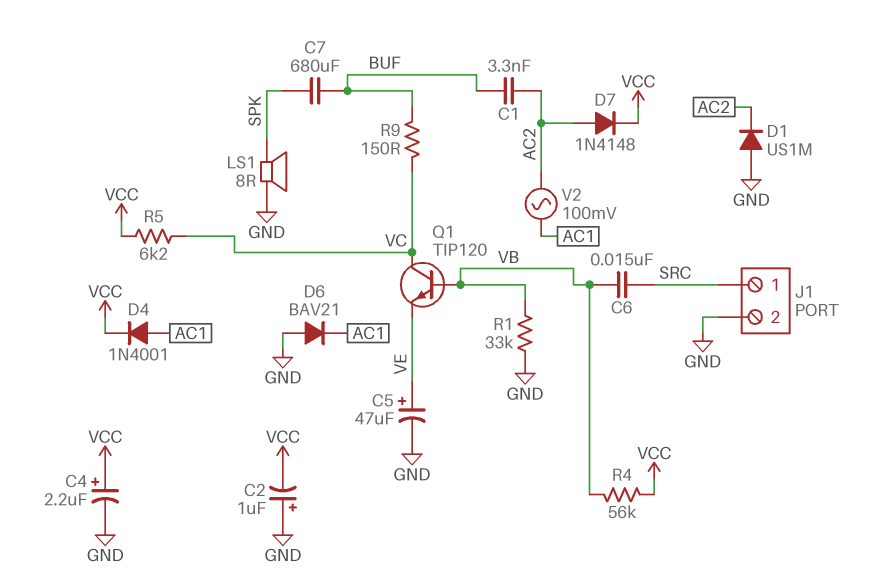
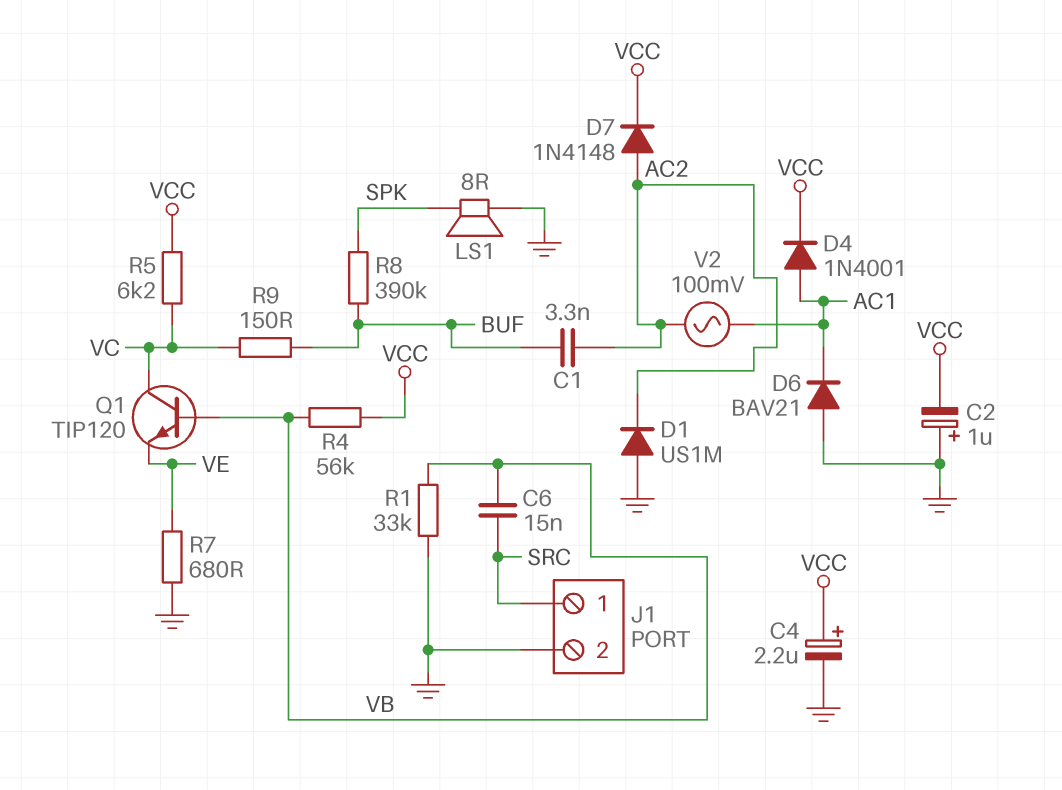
C5: 47uF (plus VE, minus GND) -> none
C7: 680uF (BUF, SPK) -> none
R7: none -> 680 (GND, VE)
R8: none -> 390k (BUF, SPK)

